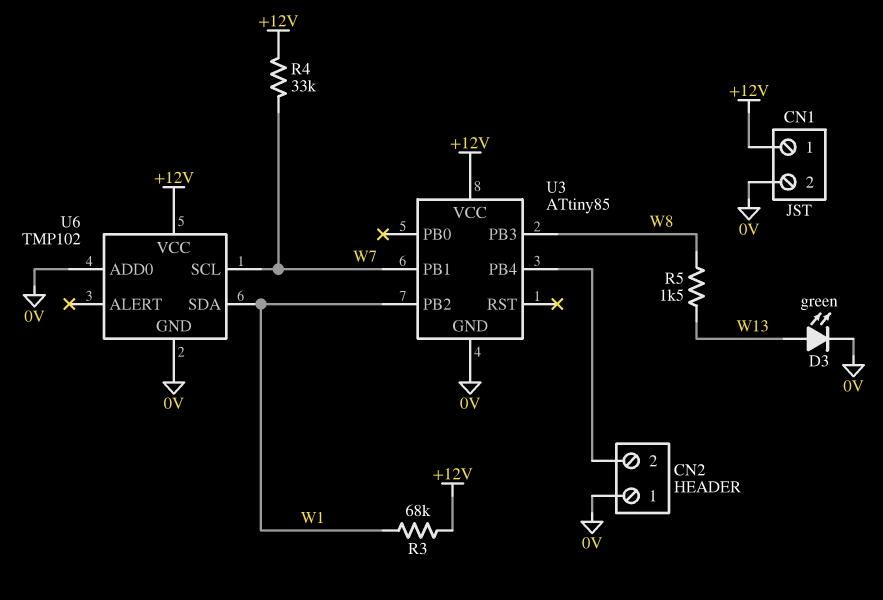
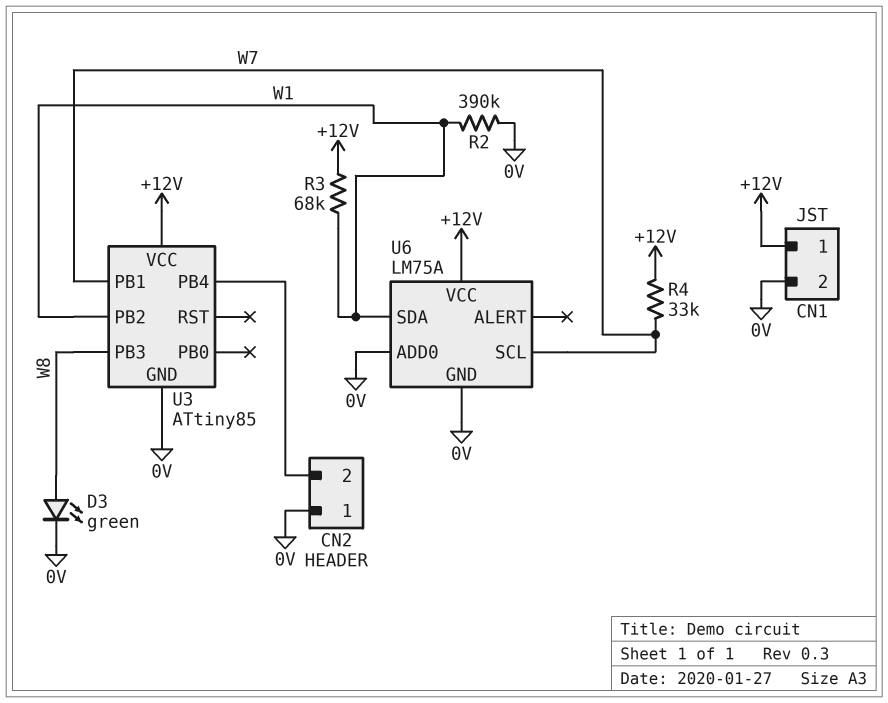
D3: LED green (A W13, K 0V) -> LED green (A W8, K 0V)
R2: none -> 390k (0V, W1)
R5: 1.5k (W8, W13) -> none
U6: TMP102 -> LM75A

